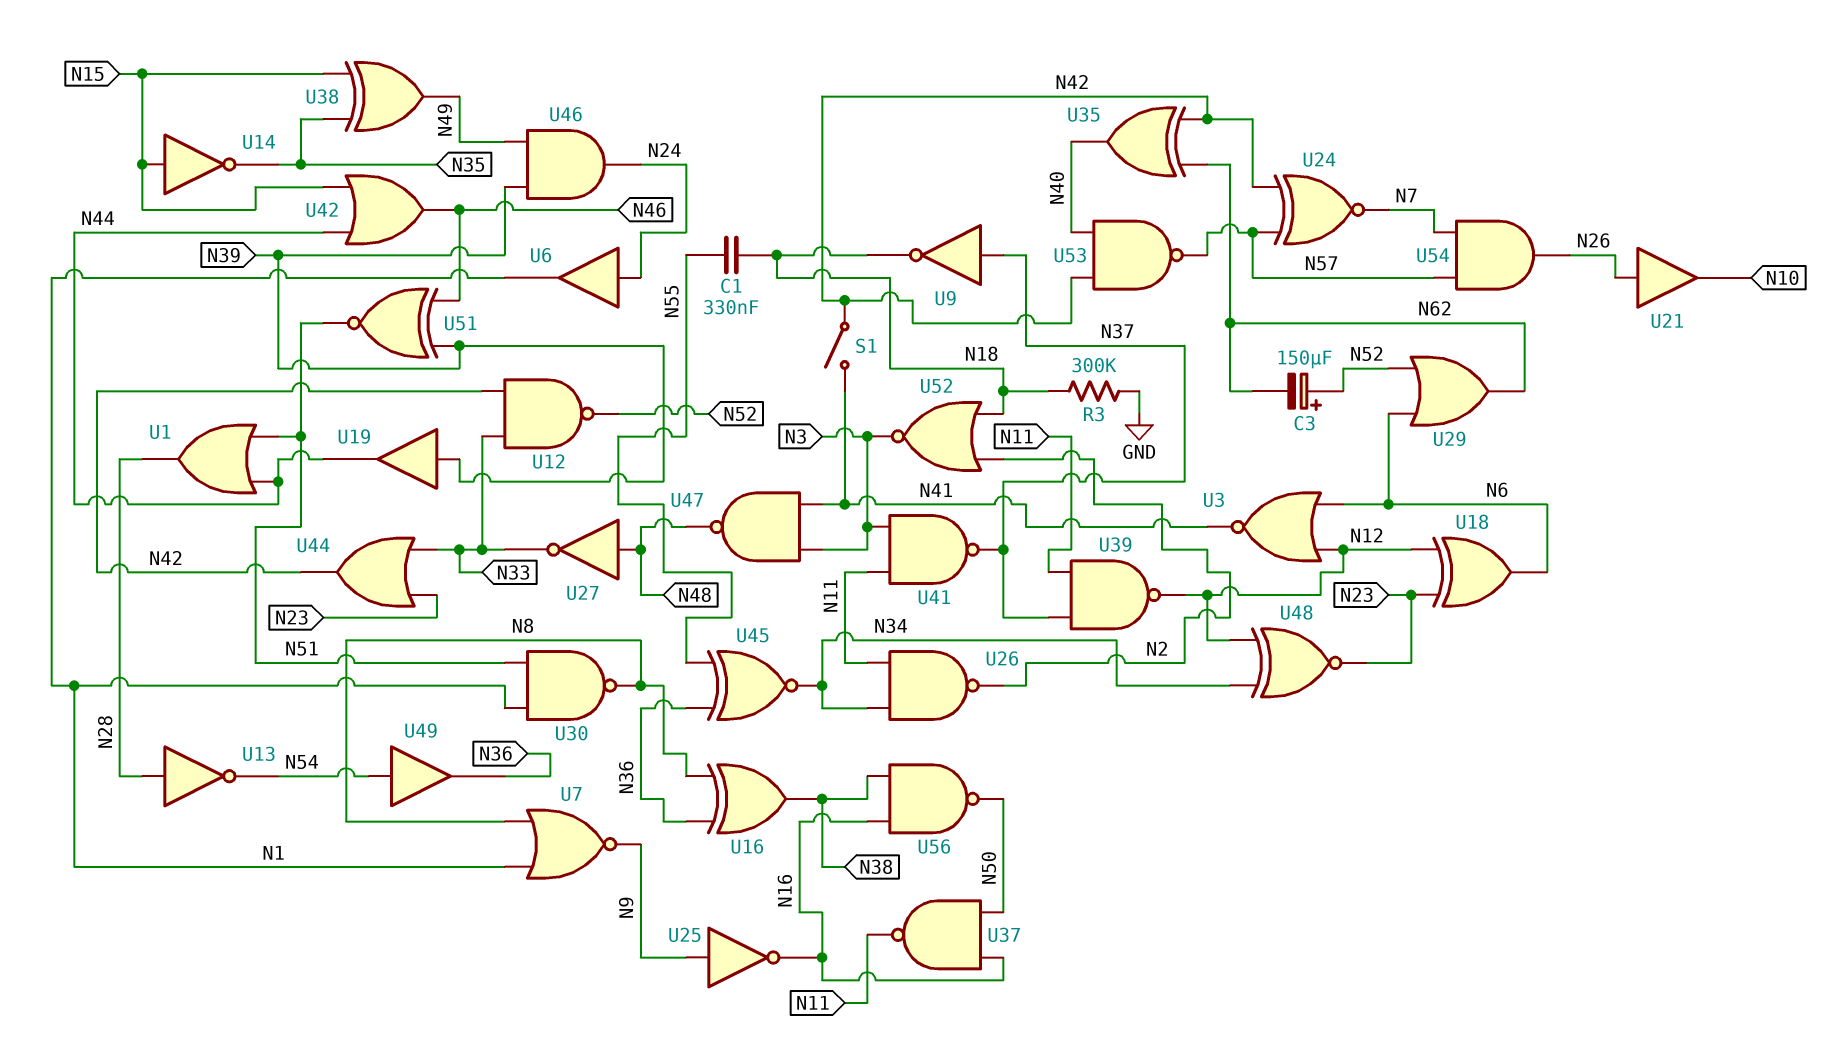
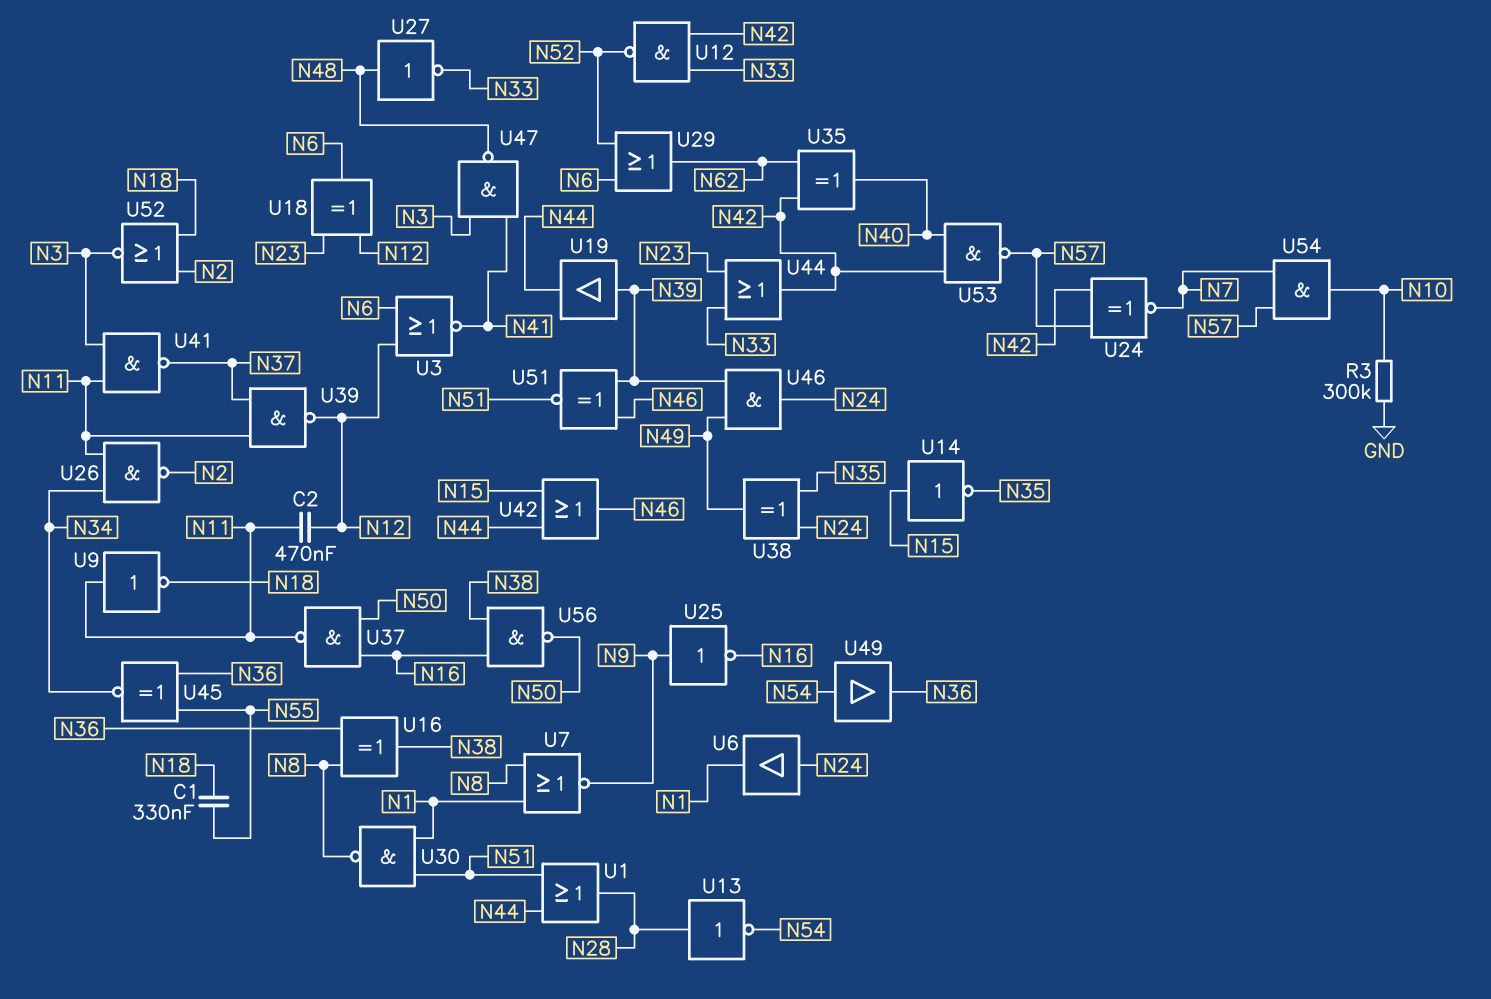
C2: none -> 470nF (N11, N12)
C3: 150uF (plus N52, minus N62) -> none
R3: 300k (GND, N18) -> 300k (GND, N10)
S1: switch (N41, N42) -> none
U9: NOT (in N37, out N18) -> NOT (in N11, out N18)
U21: buffer (in N26, out N10) -> none
U38: XOR (in N15, in N35, out N49) -> XOR (in N24, in N35, out N49)
U48: XNOR (in N12, in N34, out N23) -> none
U54: AND (in N7, in N57, out N26) -> AND (in N7, in N57, out N10)

